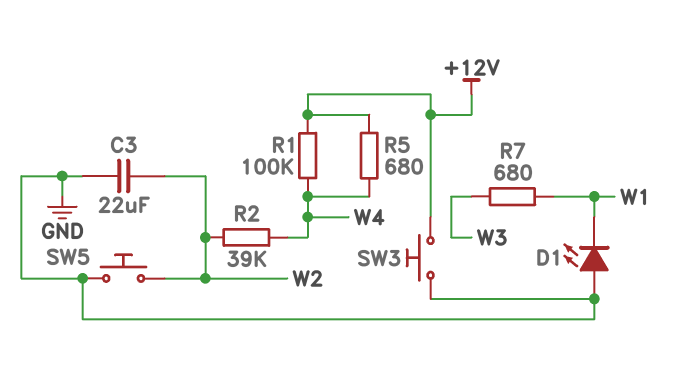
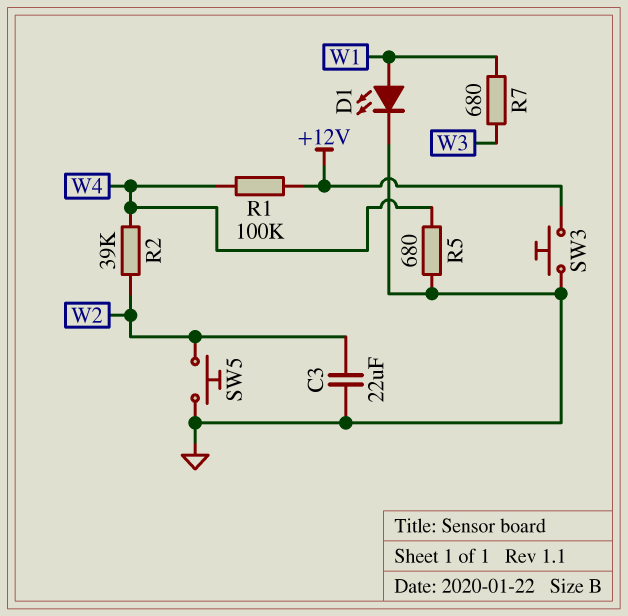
D1: LED (A GND, K W1) -> LED (A W1, K GND)
R5: 680 (+12V, W4) -> 680 (GND, W4)

